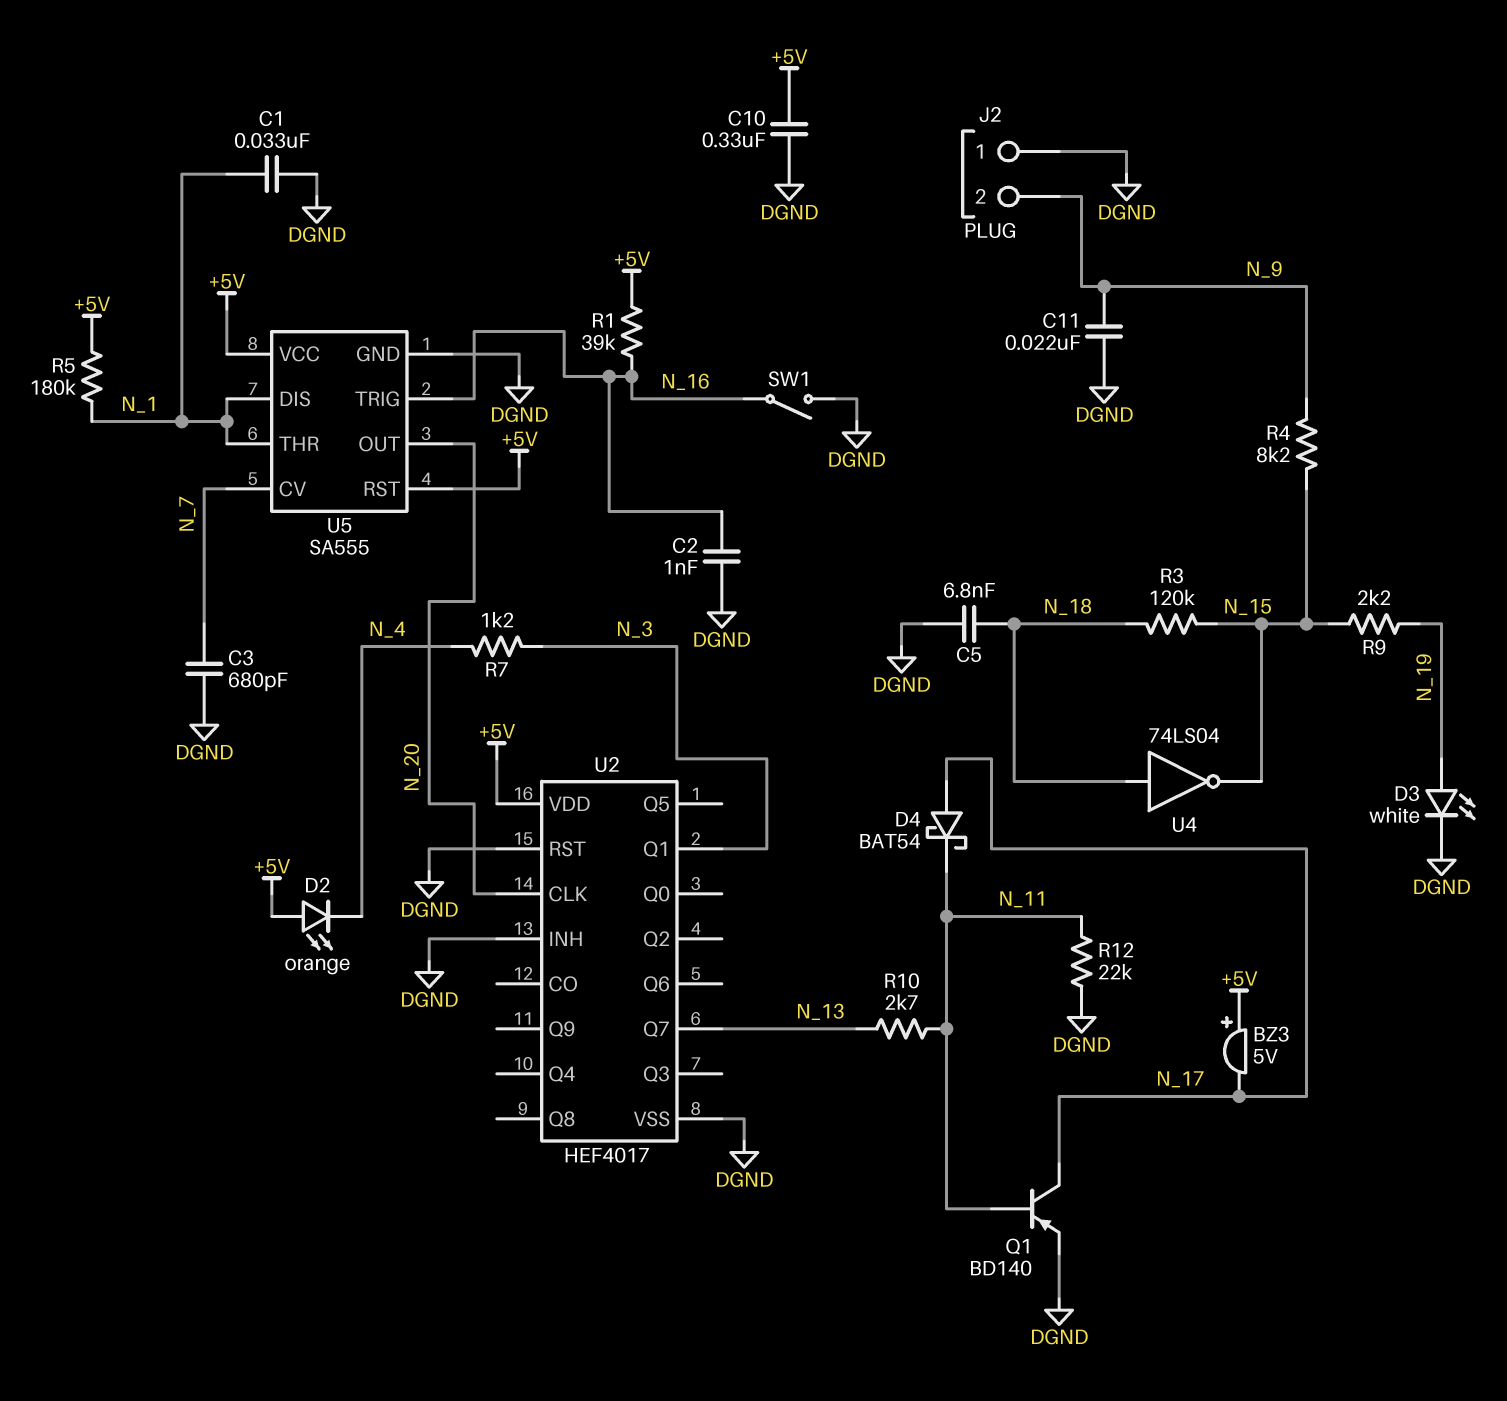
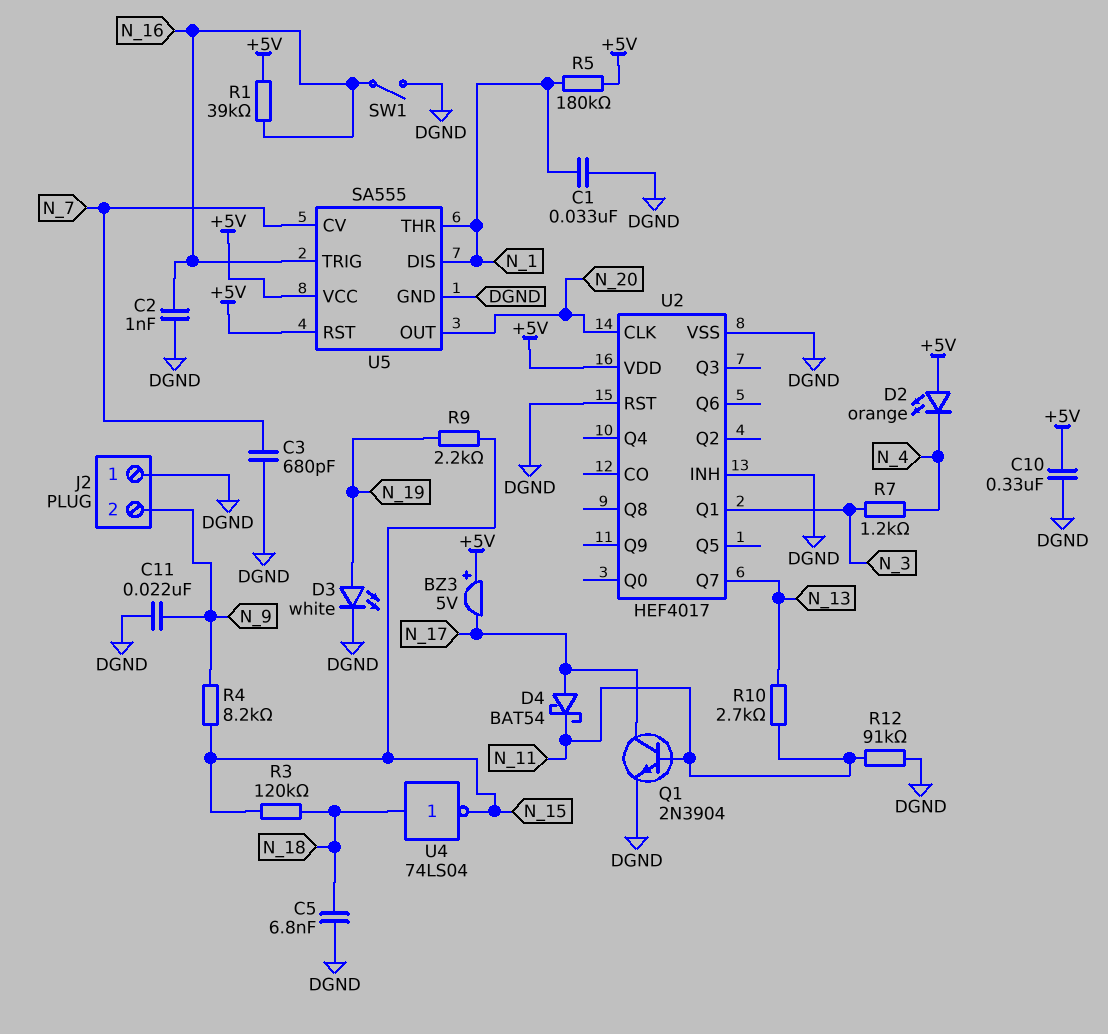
Q1: PNP BD140 (B N_11, C N_17, E DGND) -> NPN 2N3904 (B N_11, C N_17, E DGND)
R12: 22k (DGND, N_11) -> 91k (DGND, N_11)

